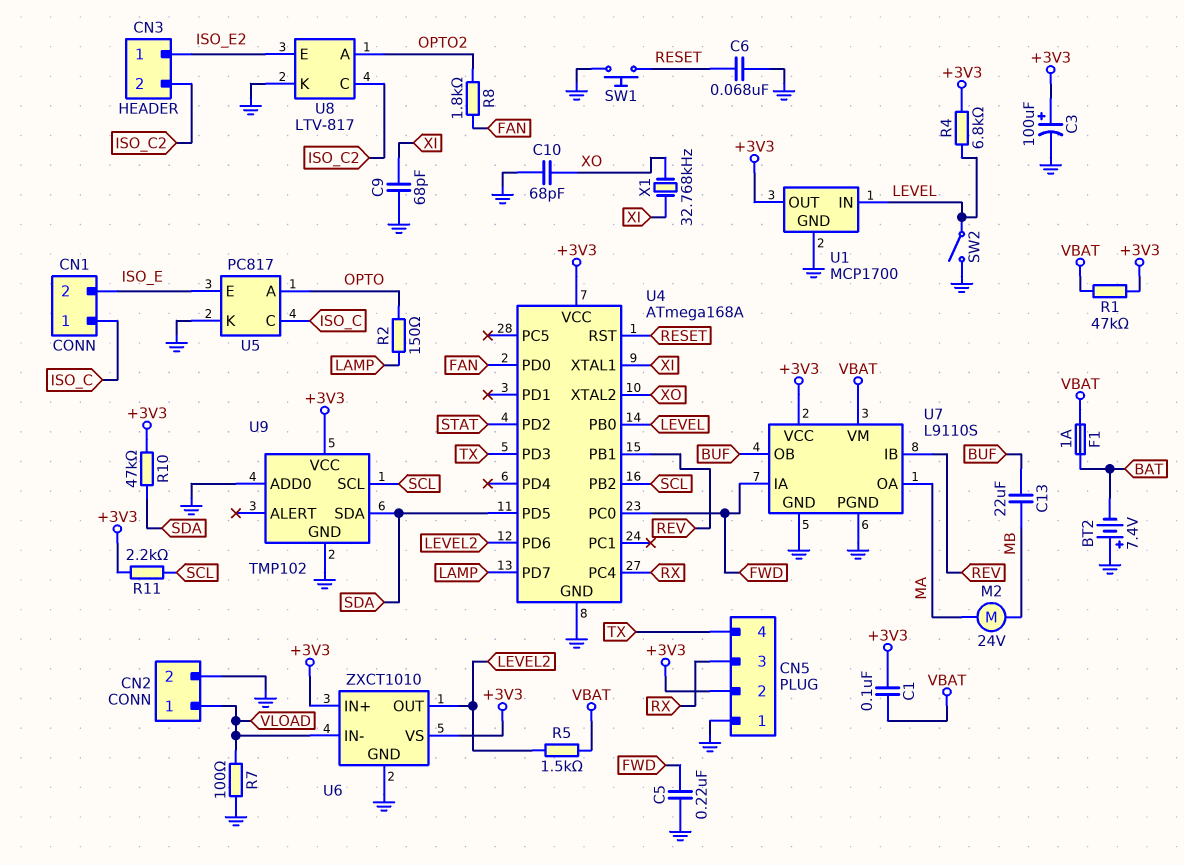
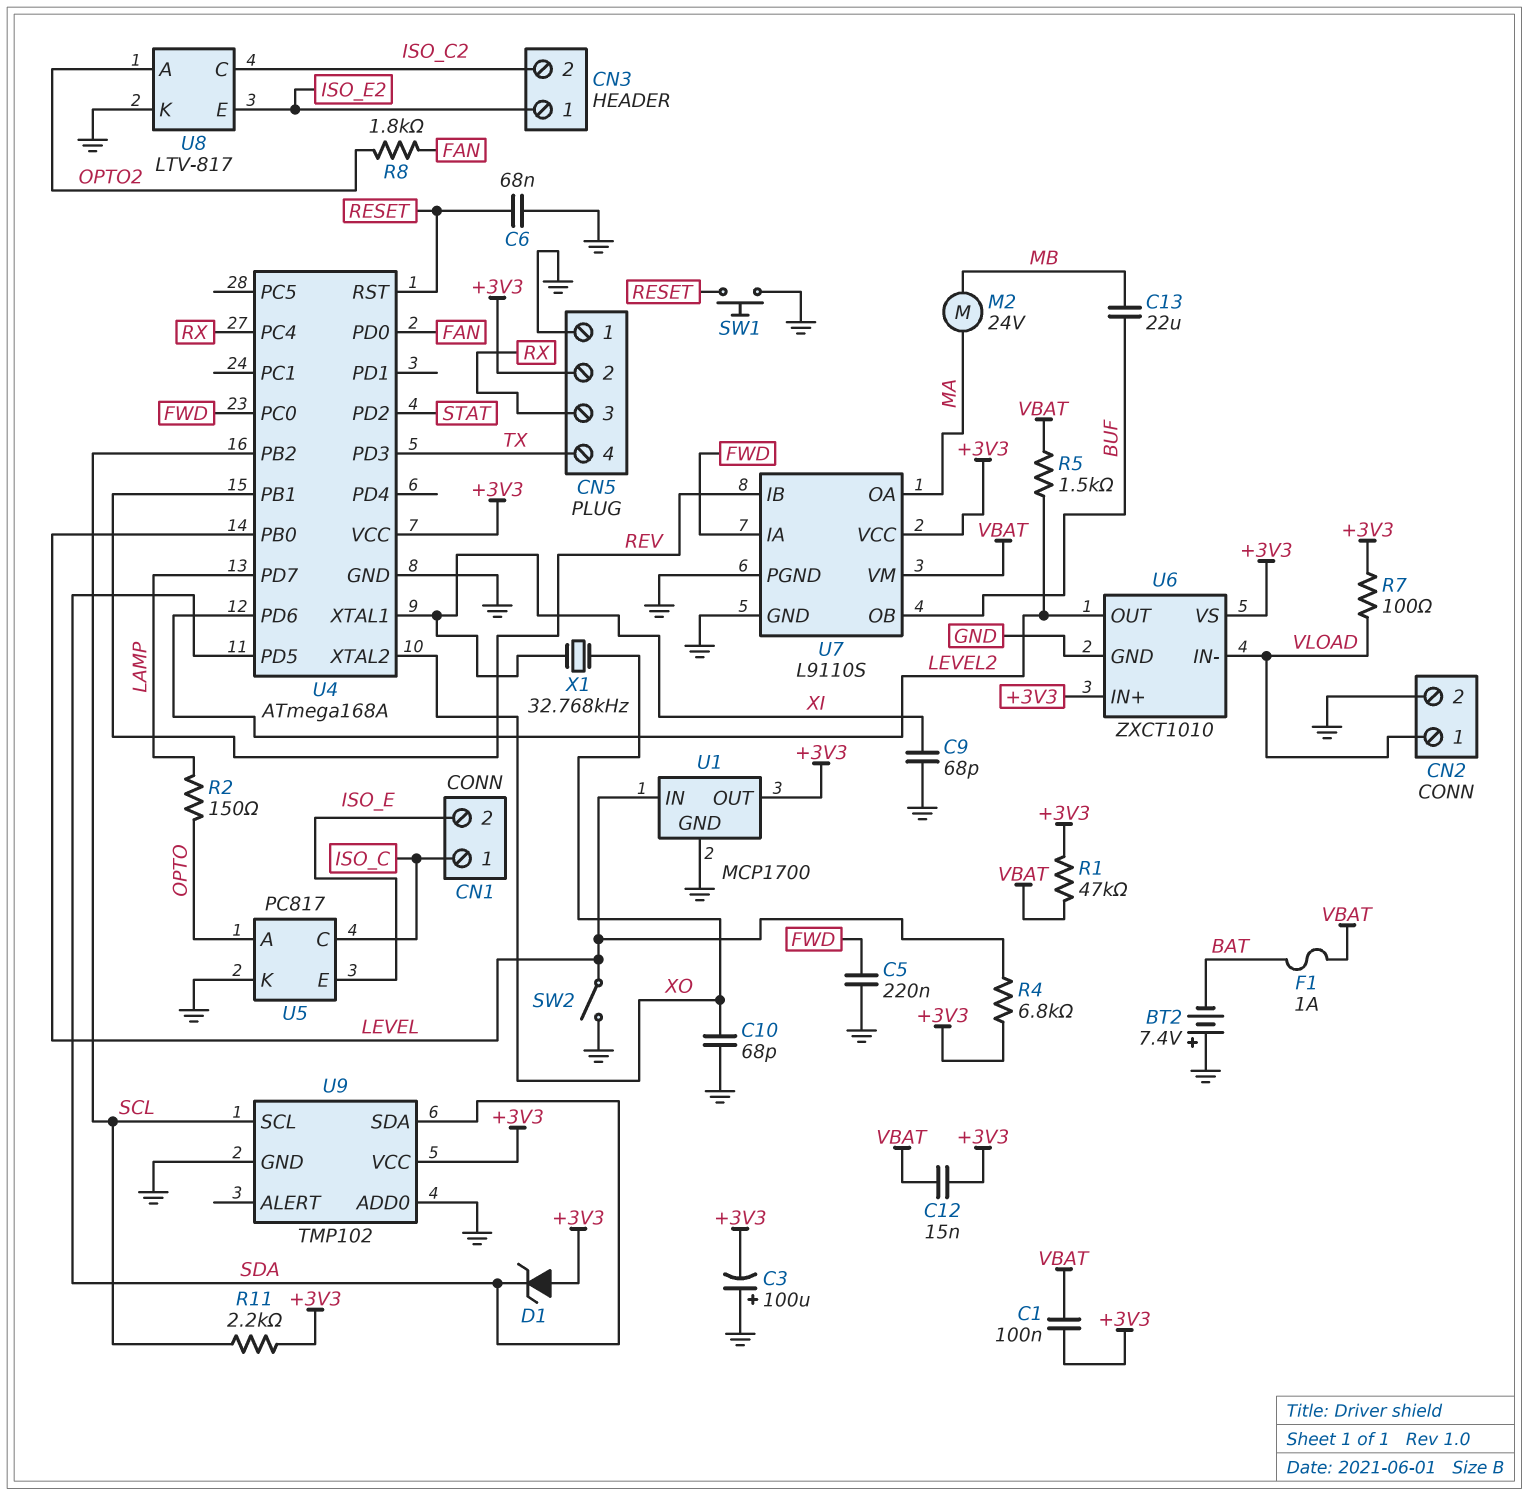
C3: 100uF (plus +3V3, minus GND) -> 100uF (plus GND, minus +3V3)
C12: none -> 15nF (+3V3, VBAT)
D1: none -> zener (A +3V3, K SDA)
R7: 100 (GND, VLOAD) -> 100 (+3V3, VLOAD)
R10: 47k (+3V3, SDA) -> none

